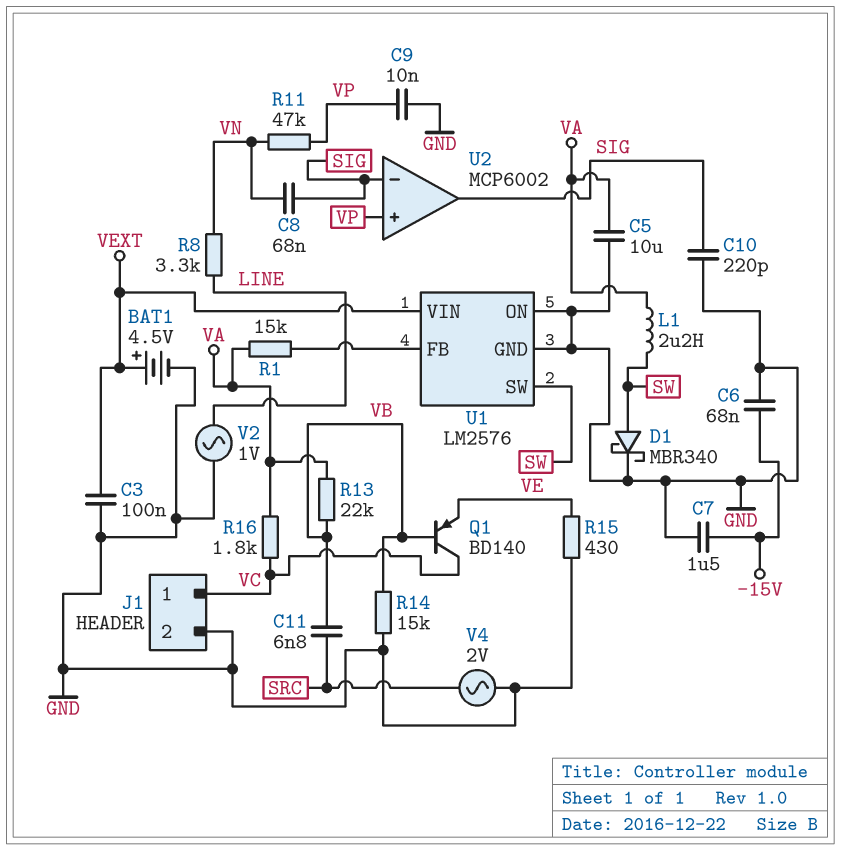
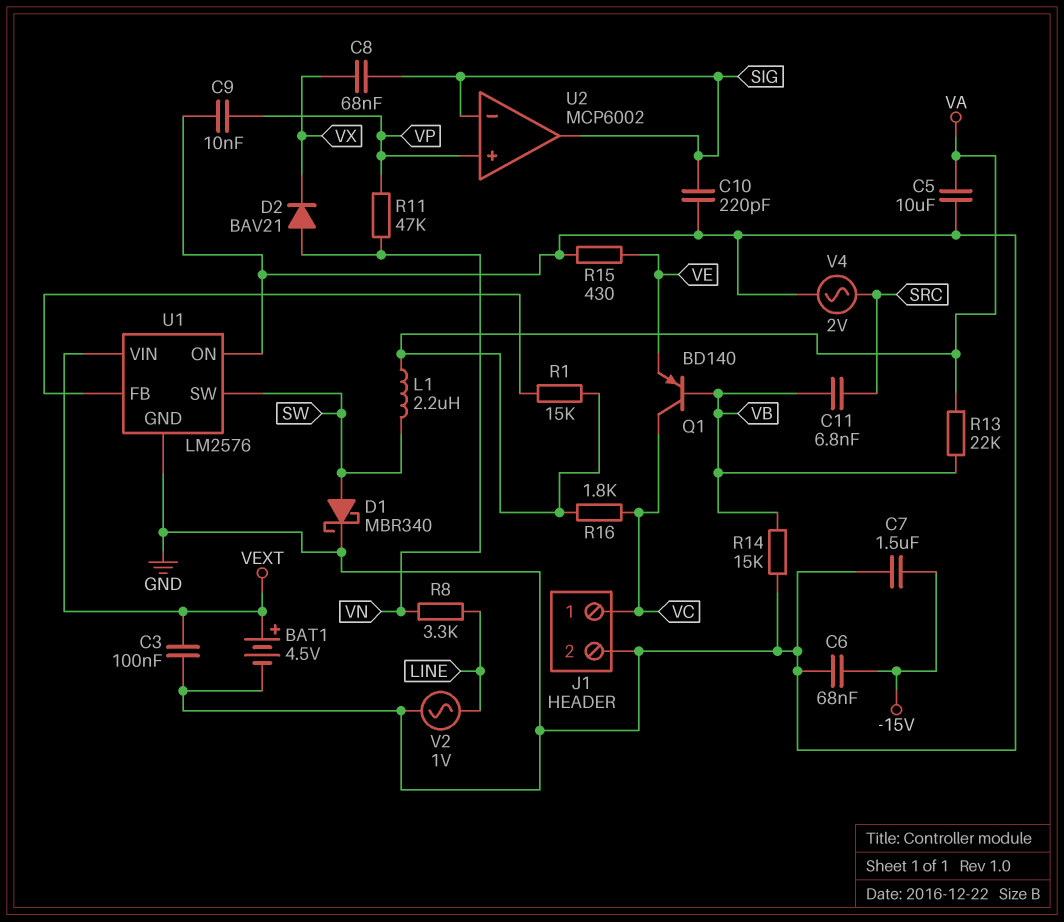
C8: 68nF (SIG, VN) -> 68nF (SIG, VX)
D2: none -> diode BAV21 (A VN, K VX)

